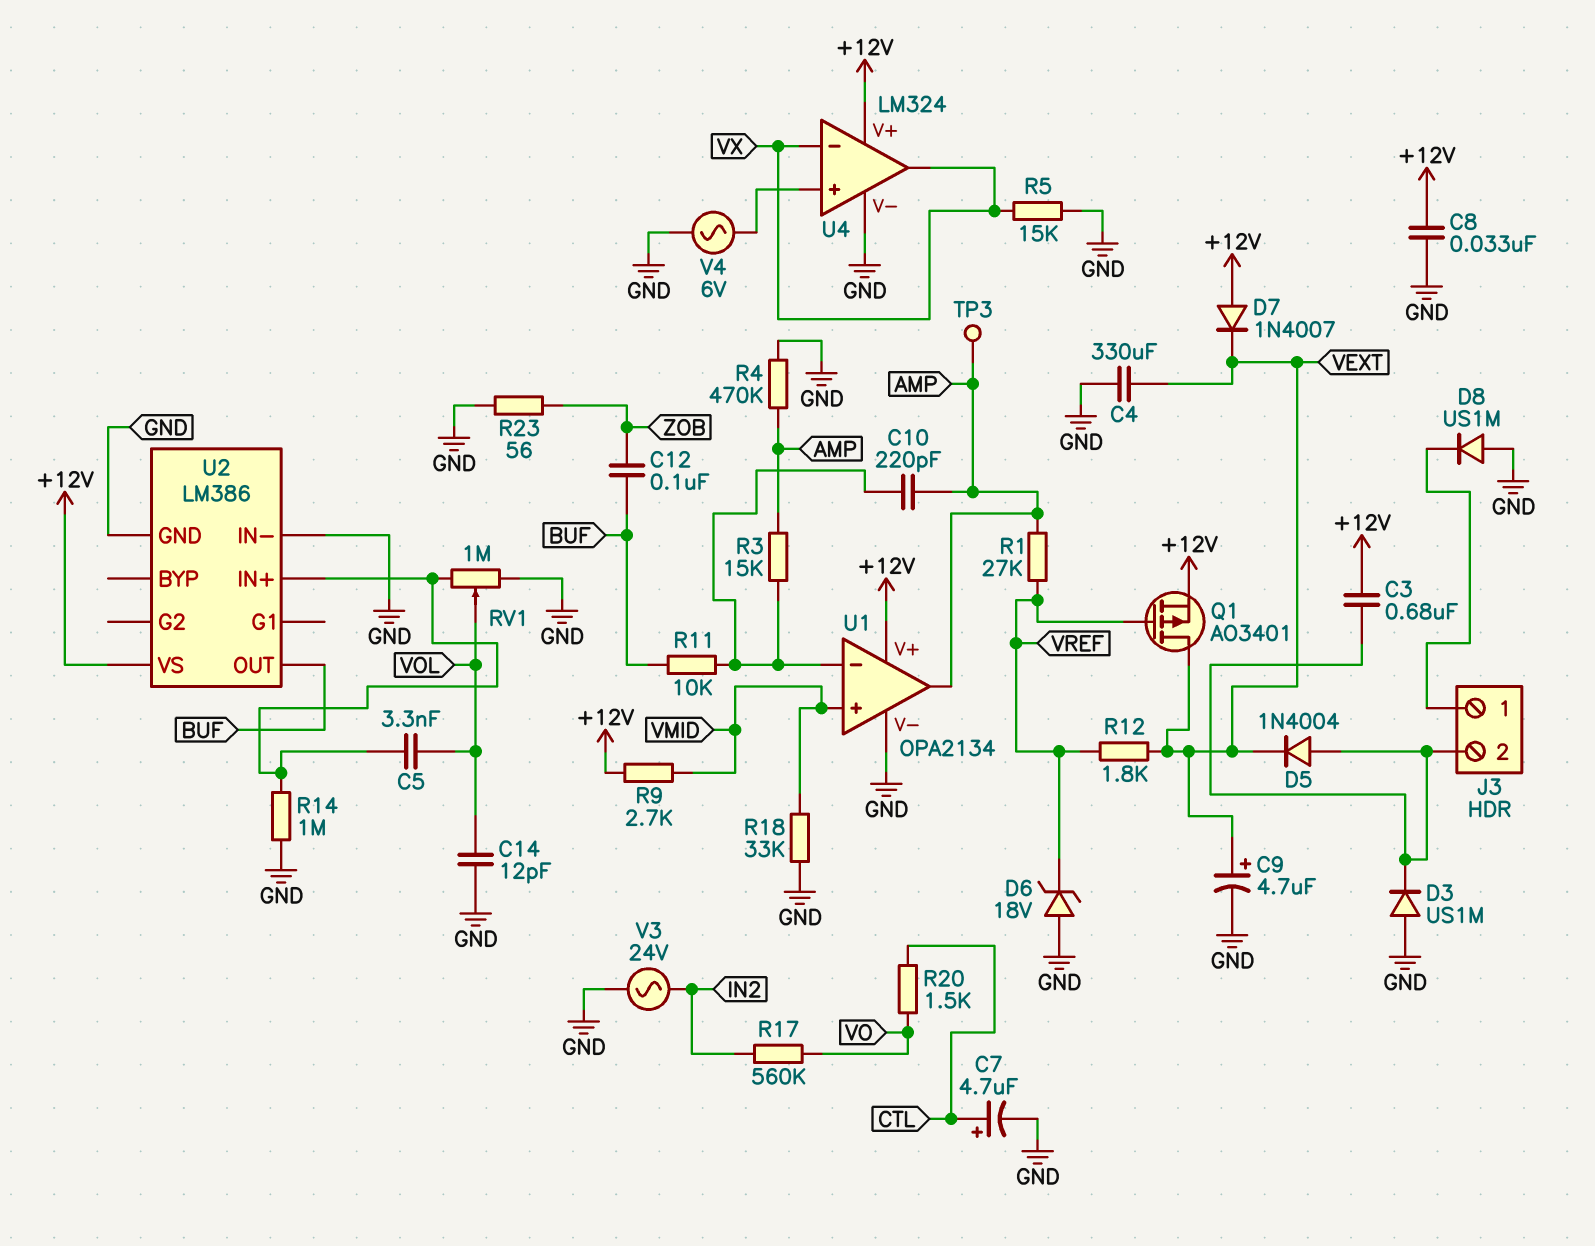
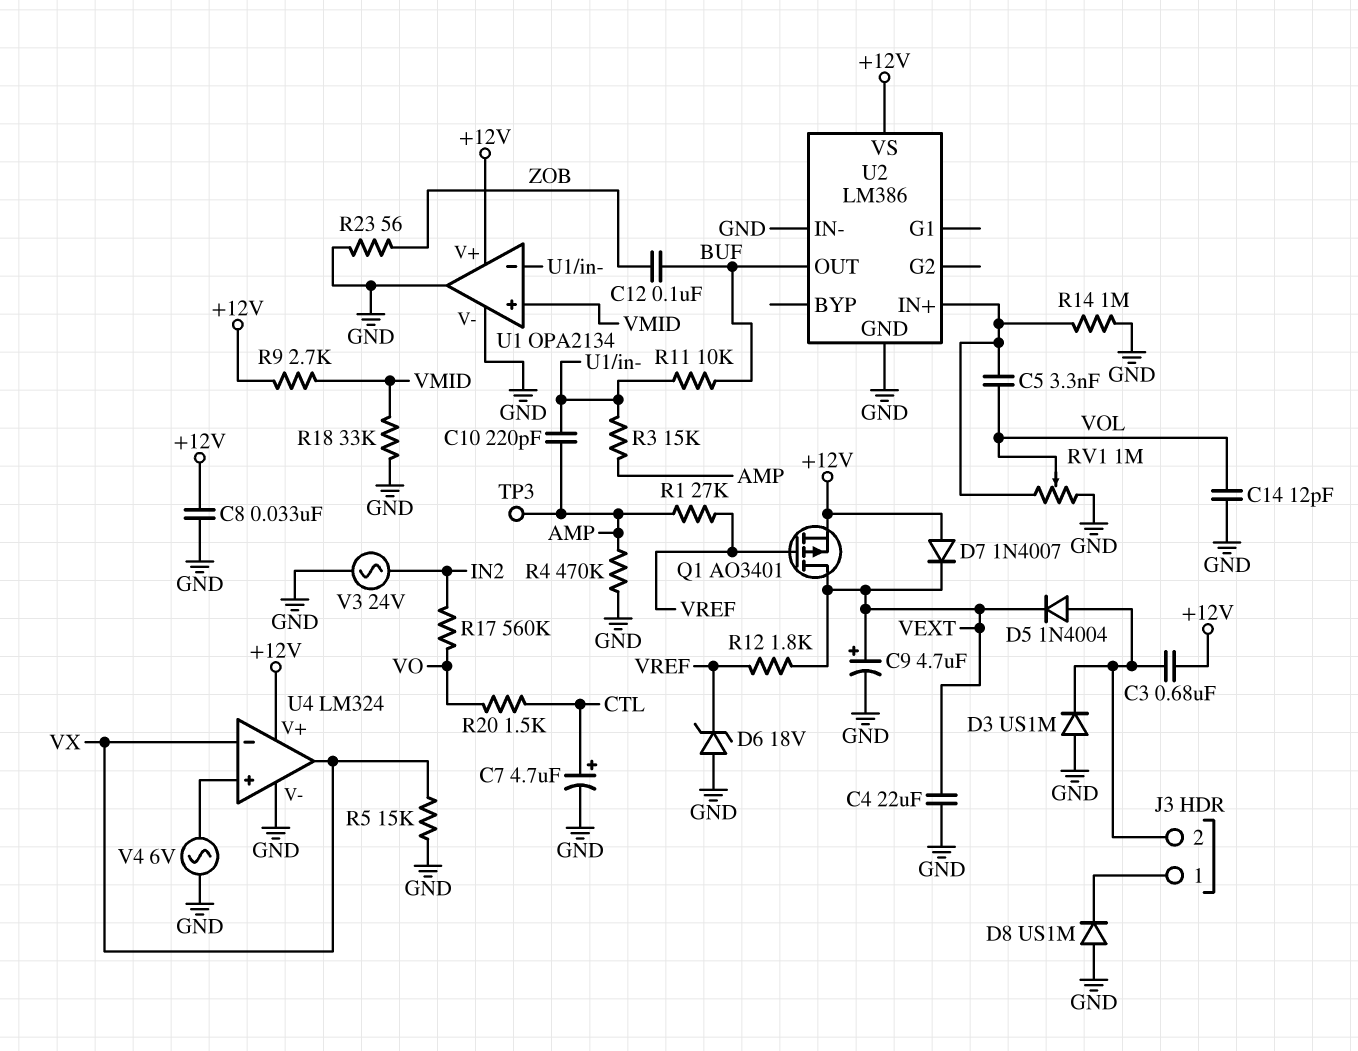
C4: 330uF (GND, VEXT) -> 22uF (GND, VEXT)
U1 pin out: AMP -> GND

